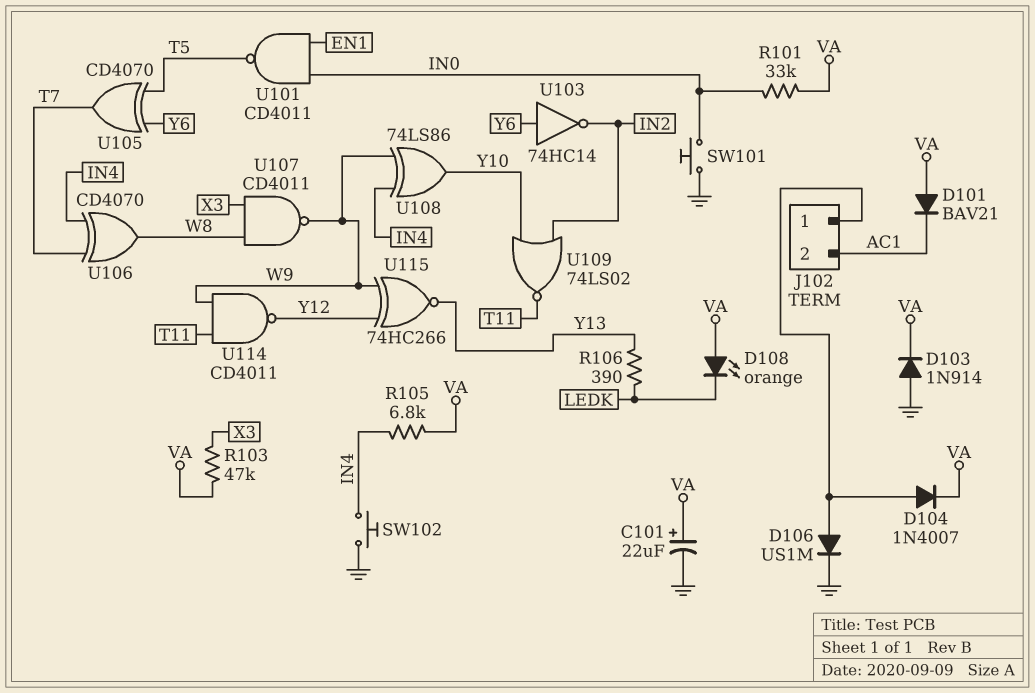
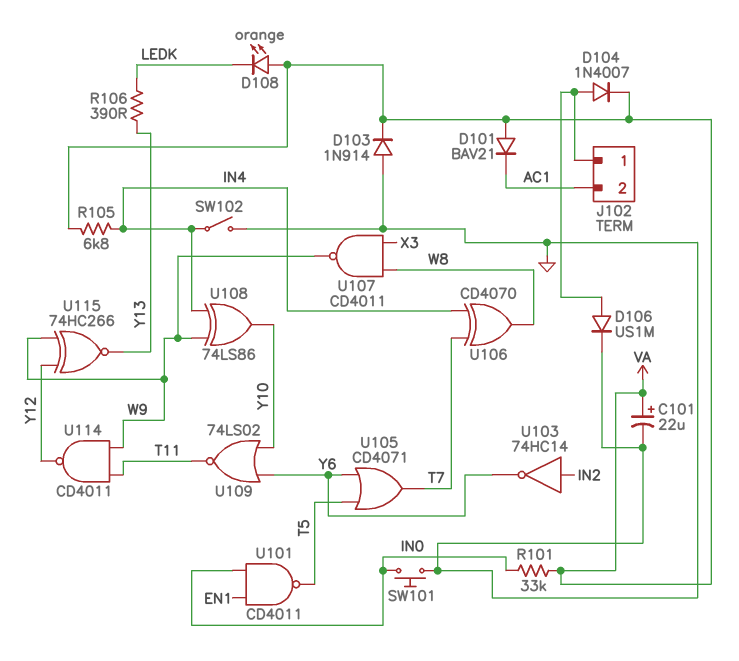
R103: 47k (VA, X3) -> none
SW102: button (GND, IN4) -> switch (GND, IN4)
U103: NOT 74HC14 (in Y6, out IN2) -> NOT 74HC14 (in IN2, out Y6)
U105: XOR CD4070 (in T5, in Y6, out T7) -> OR CD4071 (in T5, in Y6, out T7)
U109: NOR 74LS02 (in IN2, in Y10, out T11) -> NOR 74LS02 (in Y6, in Y10, out T11)

